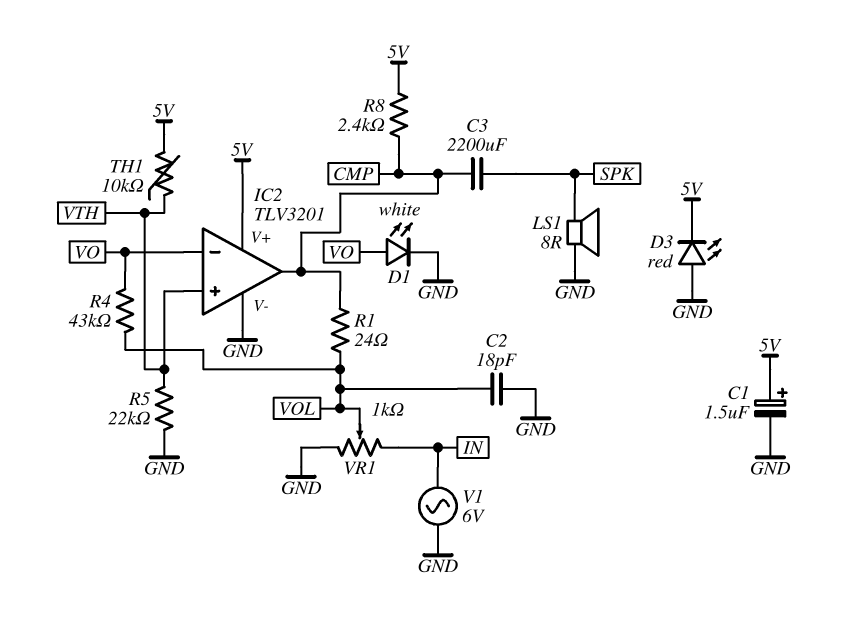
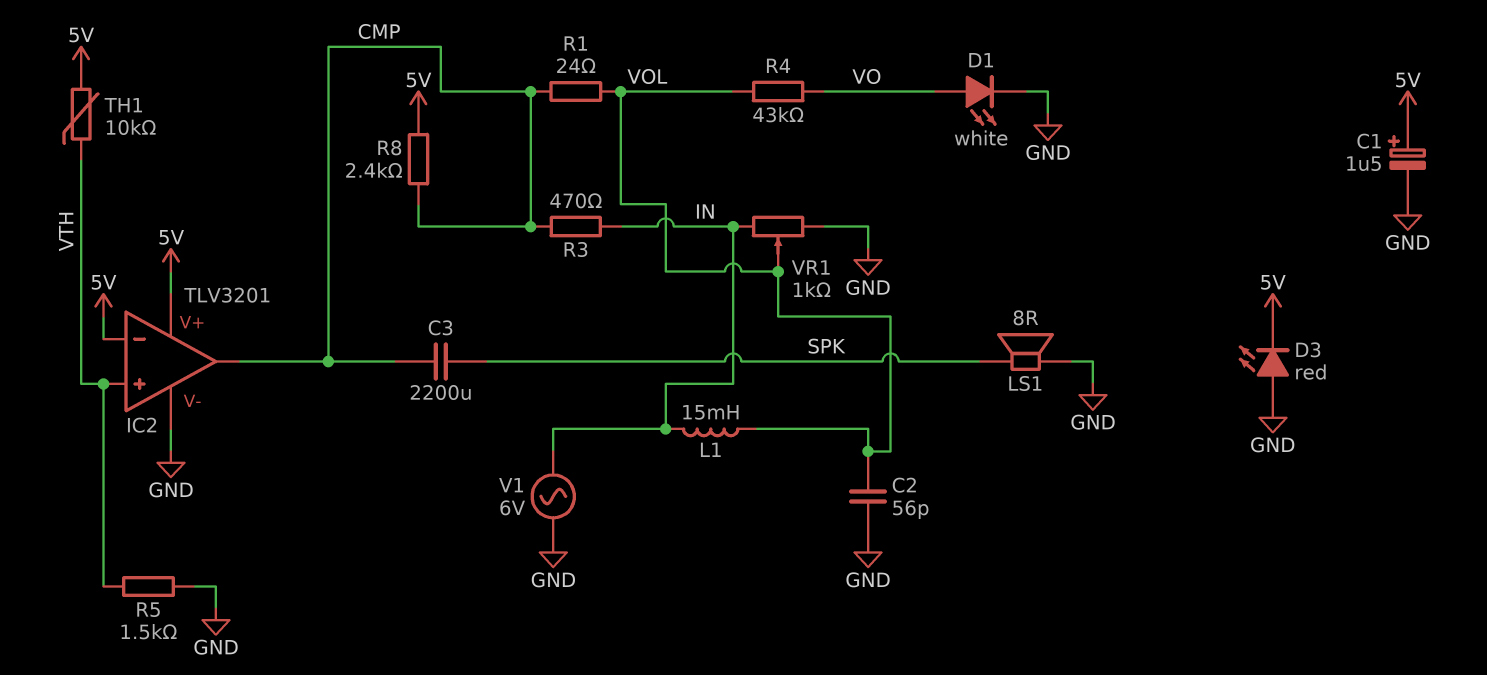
C2: 18pF (GND, VOL) -> 56pF (GND, VOL)
IC2 pin in-: VO -> 5V
L1: none -> 15mH (IN, VOL)
R3: none -> 470 (CMP, IN)
R5: 22k (GND, VTH) -> 1.5k (GND, VTH)

